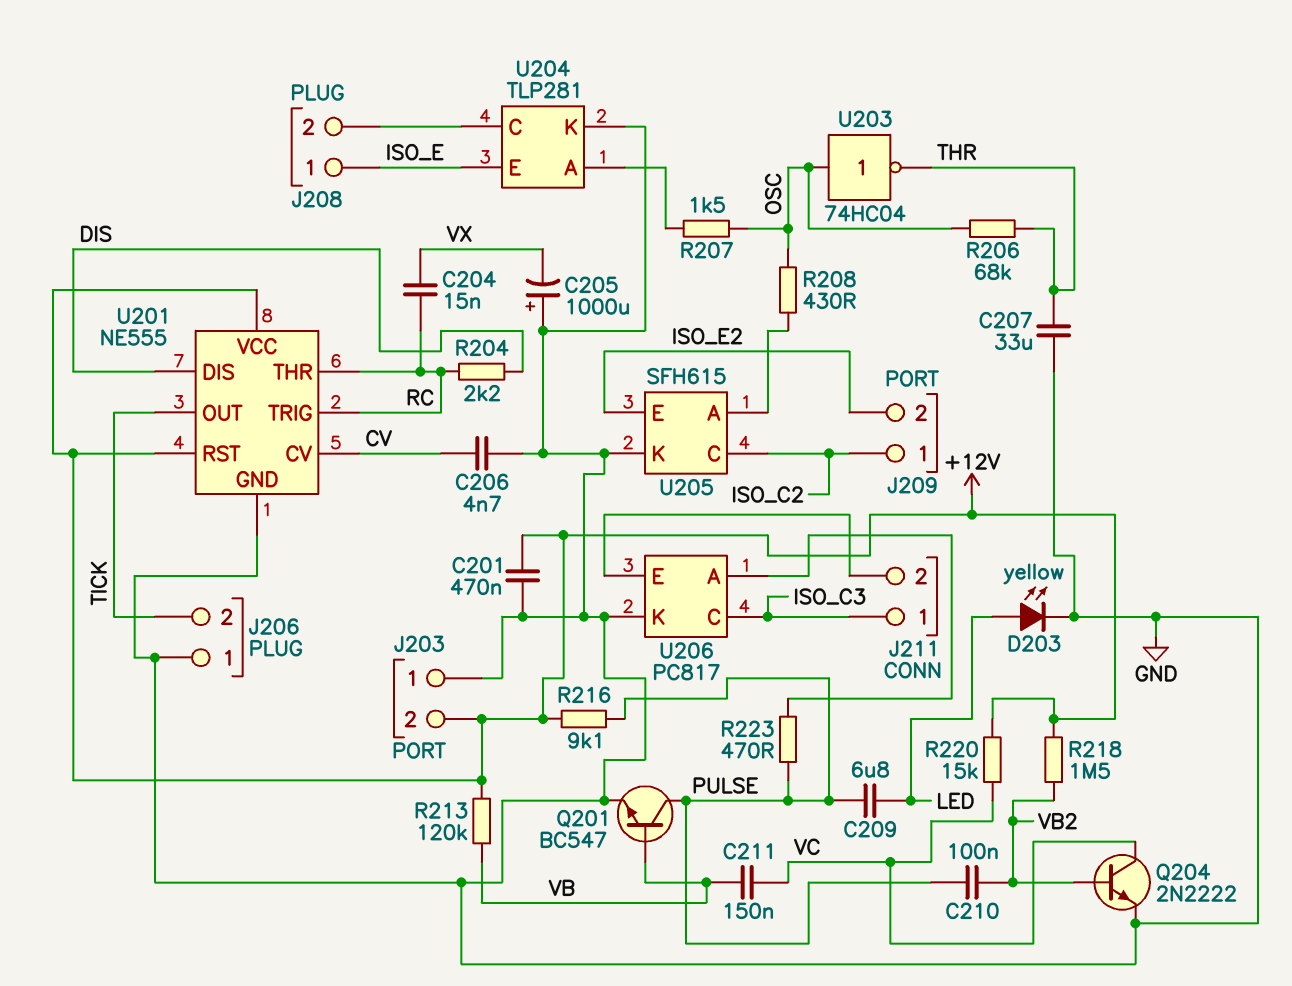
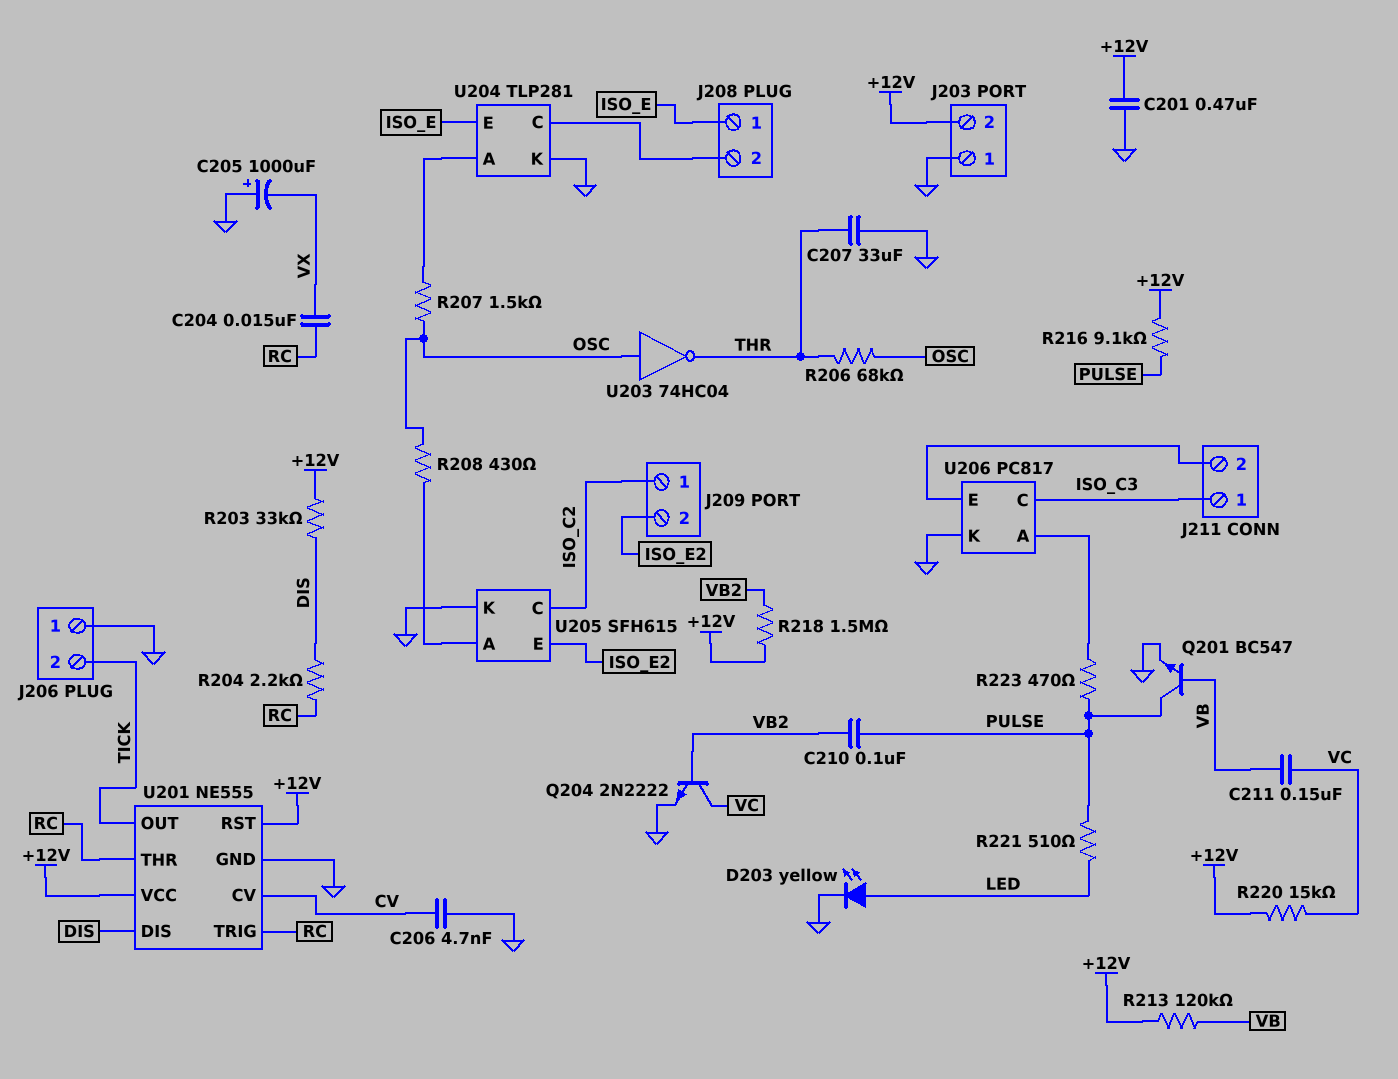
C209: 6.8uF (LED, PULSE) -> none
R203: none -> 33k (+12V, DIS)
R221: none -> 510 (LED, PULSE)

